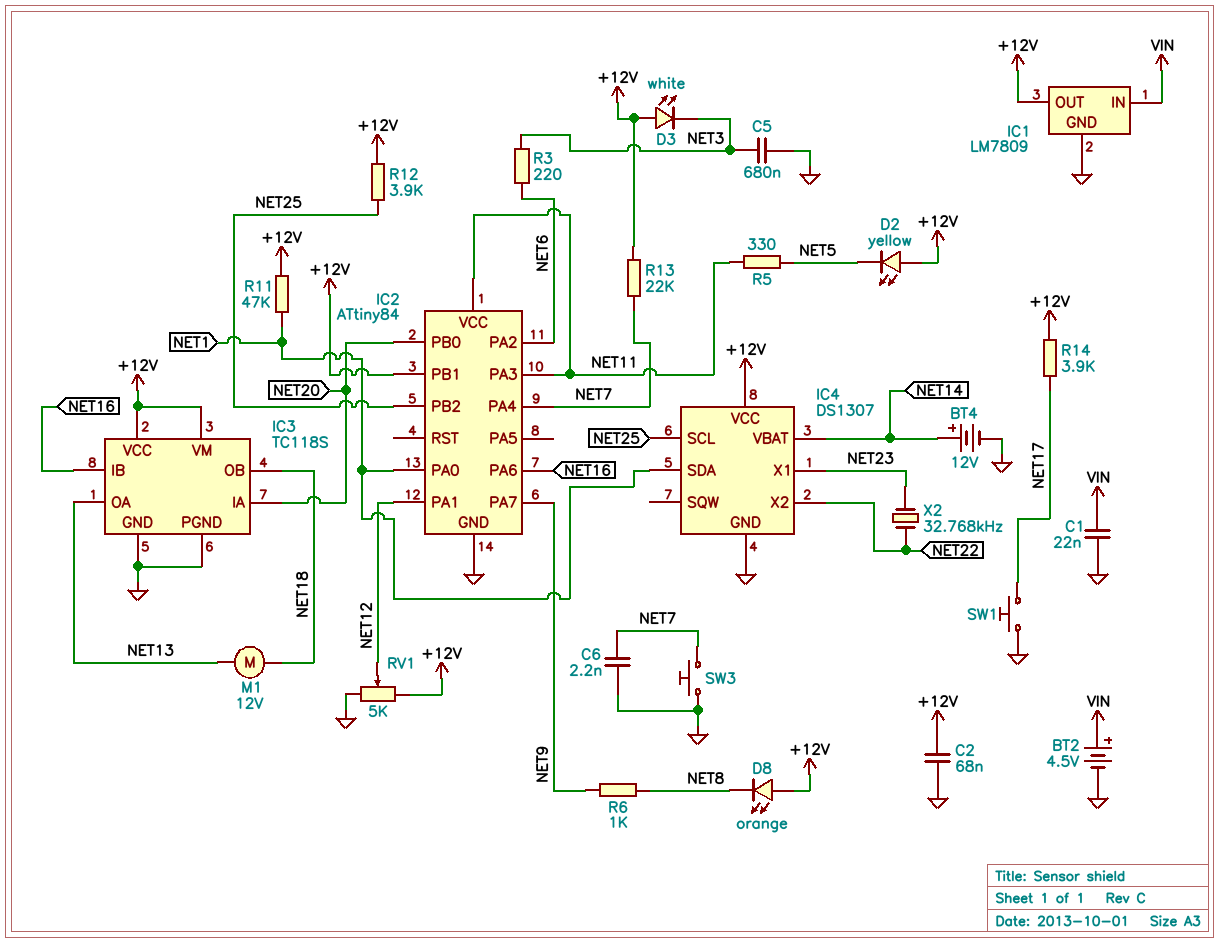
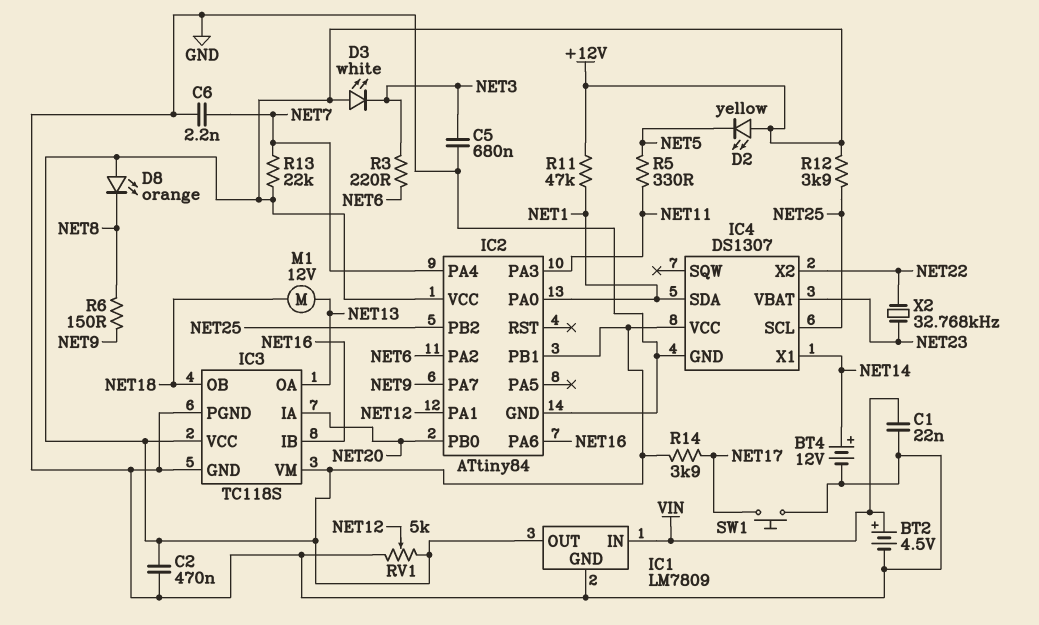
C2: 68nF (+12V, GND) -> 470nF (+12V, GND)
IC2 pin VCC: NET11 -> +12V
IC4 pin VBAT: NET14 -> NET23
IC4 pin X1: NET23 -> NET14
R6: 1k (NET8, NET9) -> 150 (NET8, NET9)
SW3: button (GND, NET7) -> none

